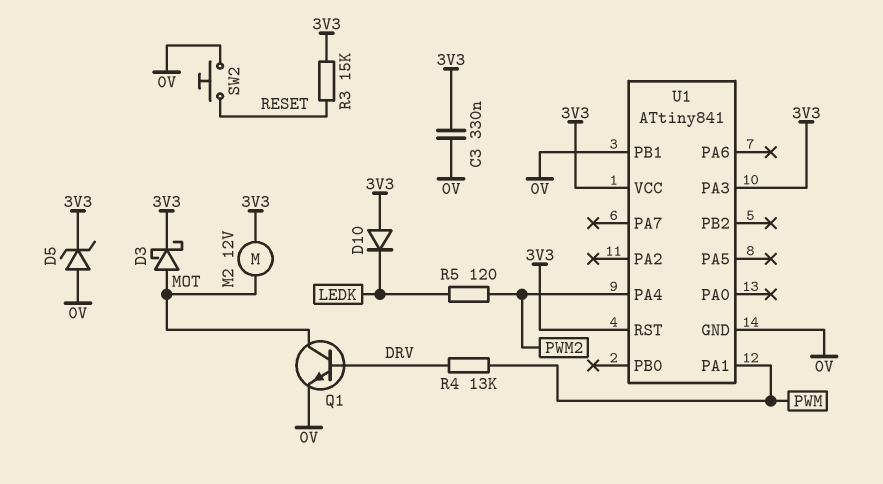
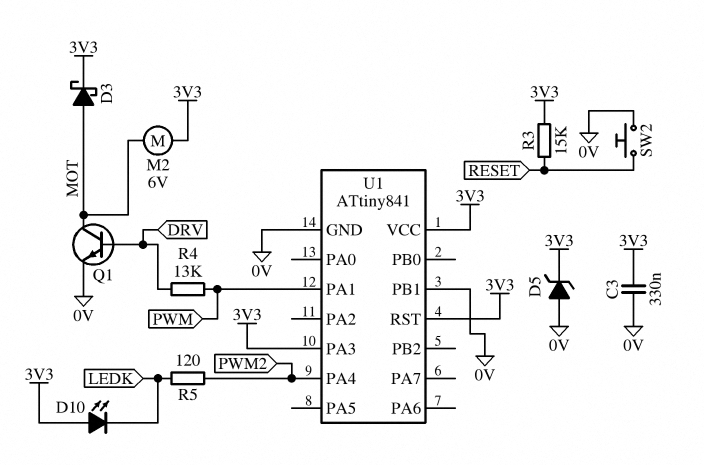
D10: diode (A 3V3, K LEDK) -> LED (A 3V3, K LEDK)
M2: motor 12V (3V3, MOT) -> motor 6V (3V3, MOT)

